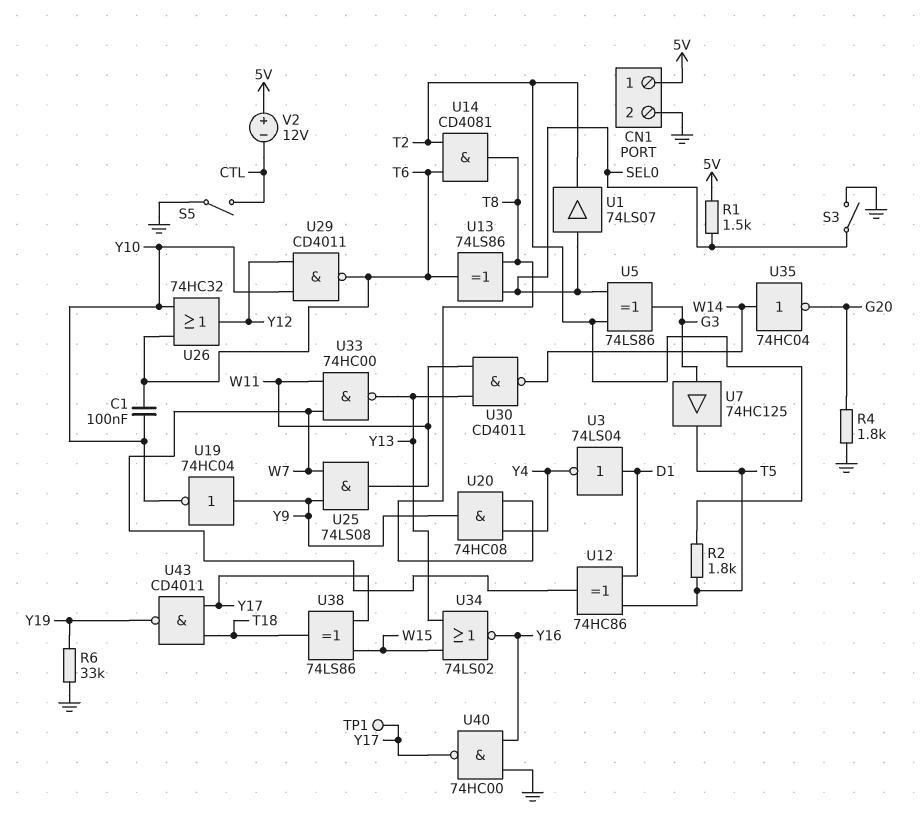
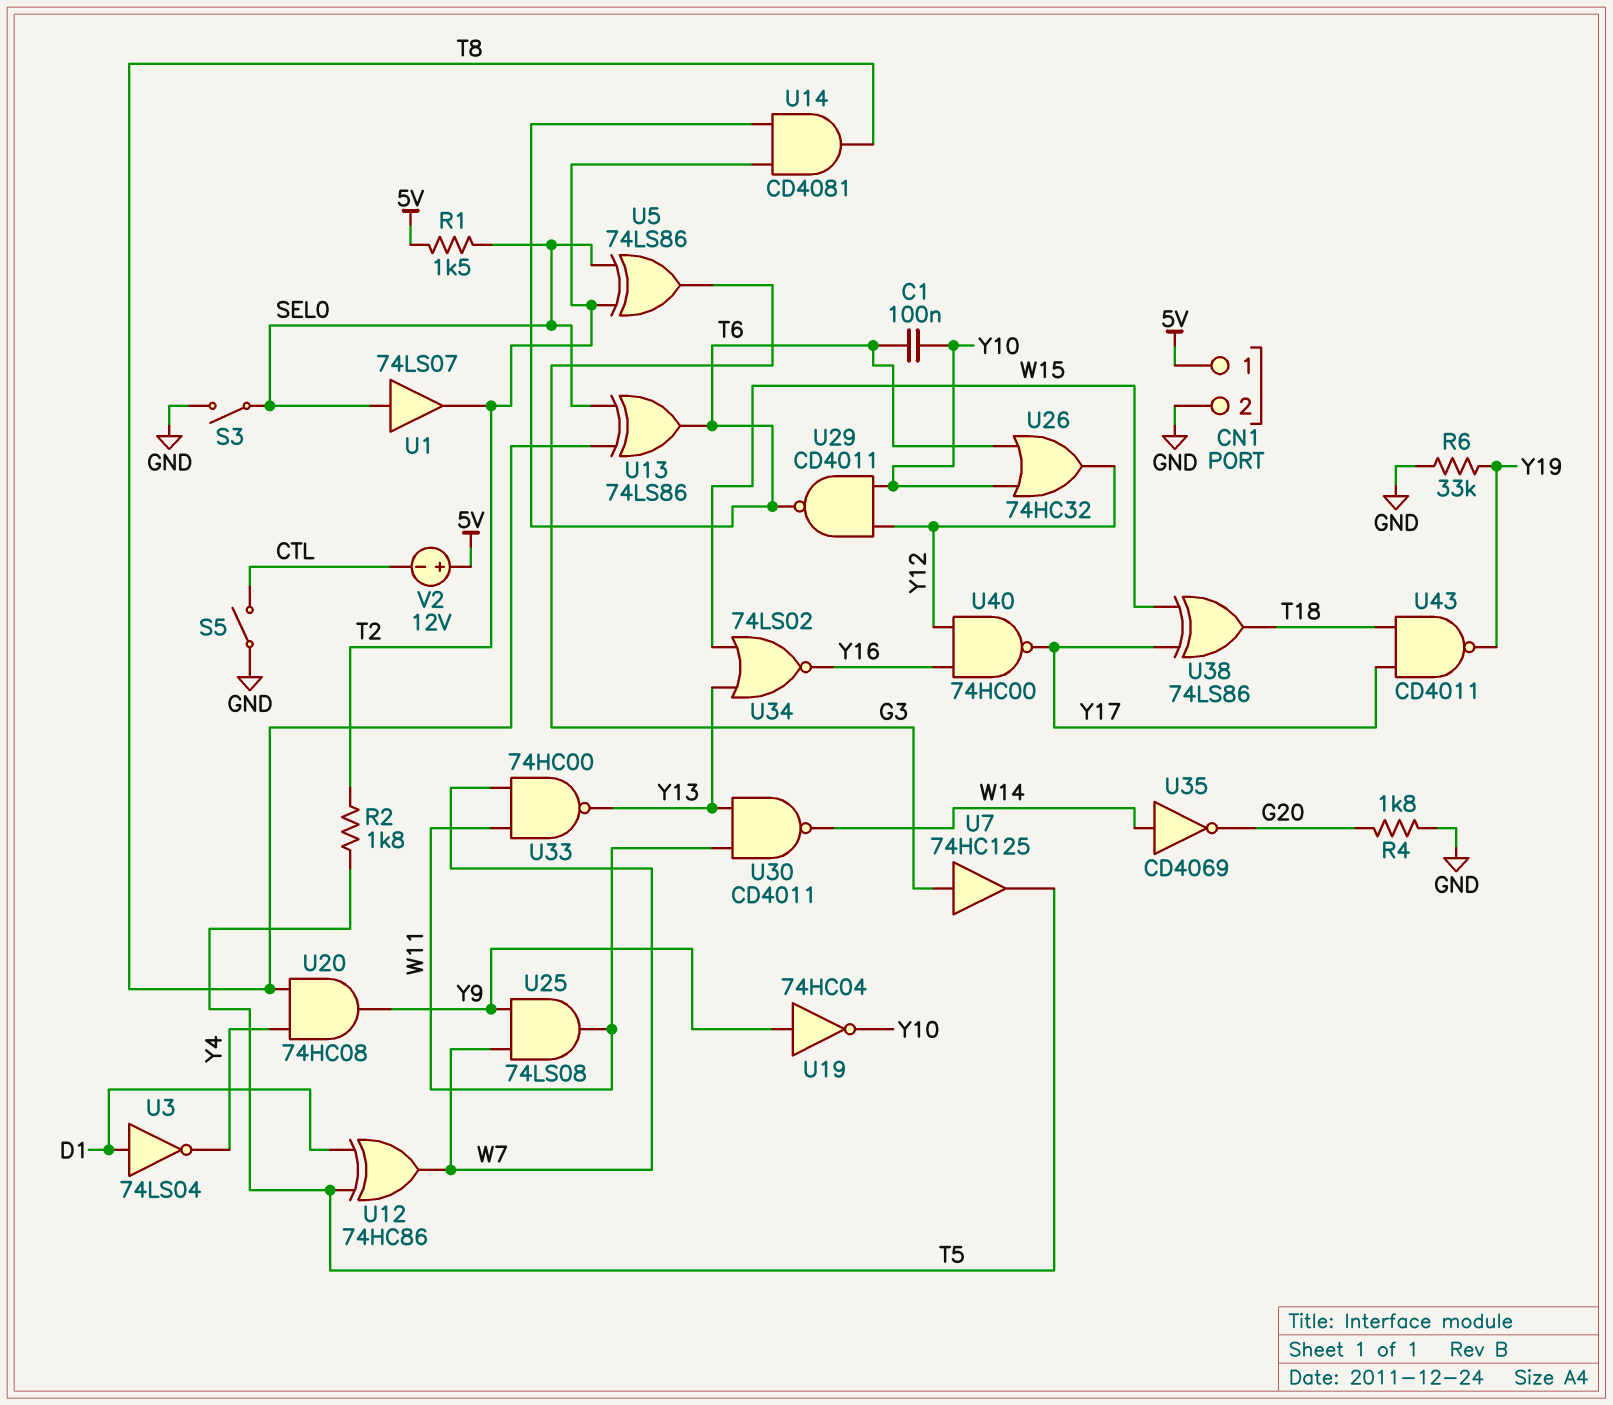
TP1: test point (Y17) -> none
U35: NOT 74HC04 (in W14, out G20) -> NOT CD4069 (in W14, out G20)
U40: NAND 74HC00 (in GND, in Y16, out Y17) -> NAND 74HC00 (in Y12, in Y16, out Y17)

